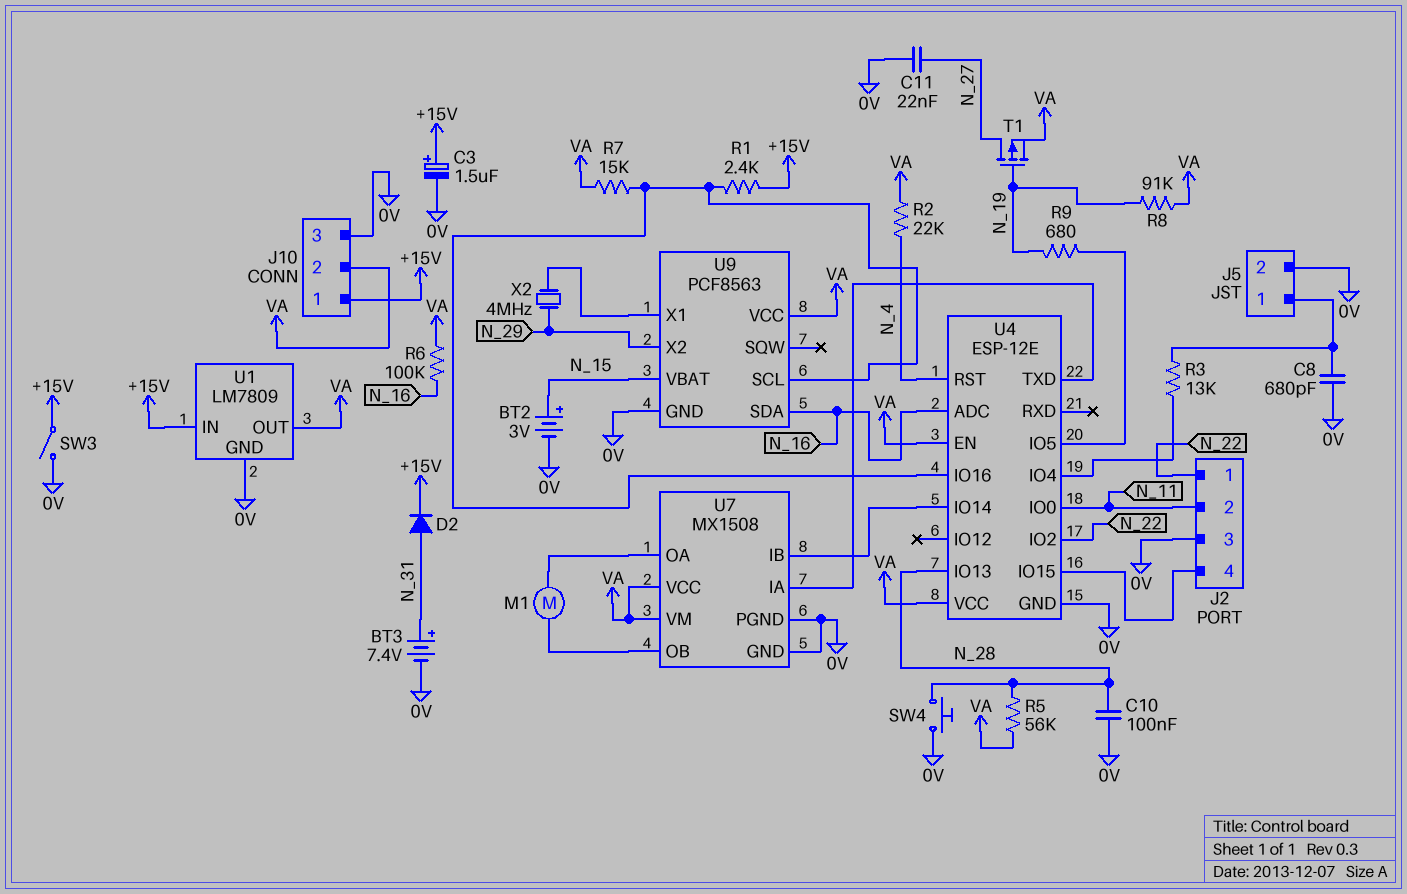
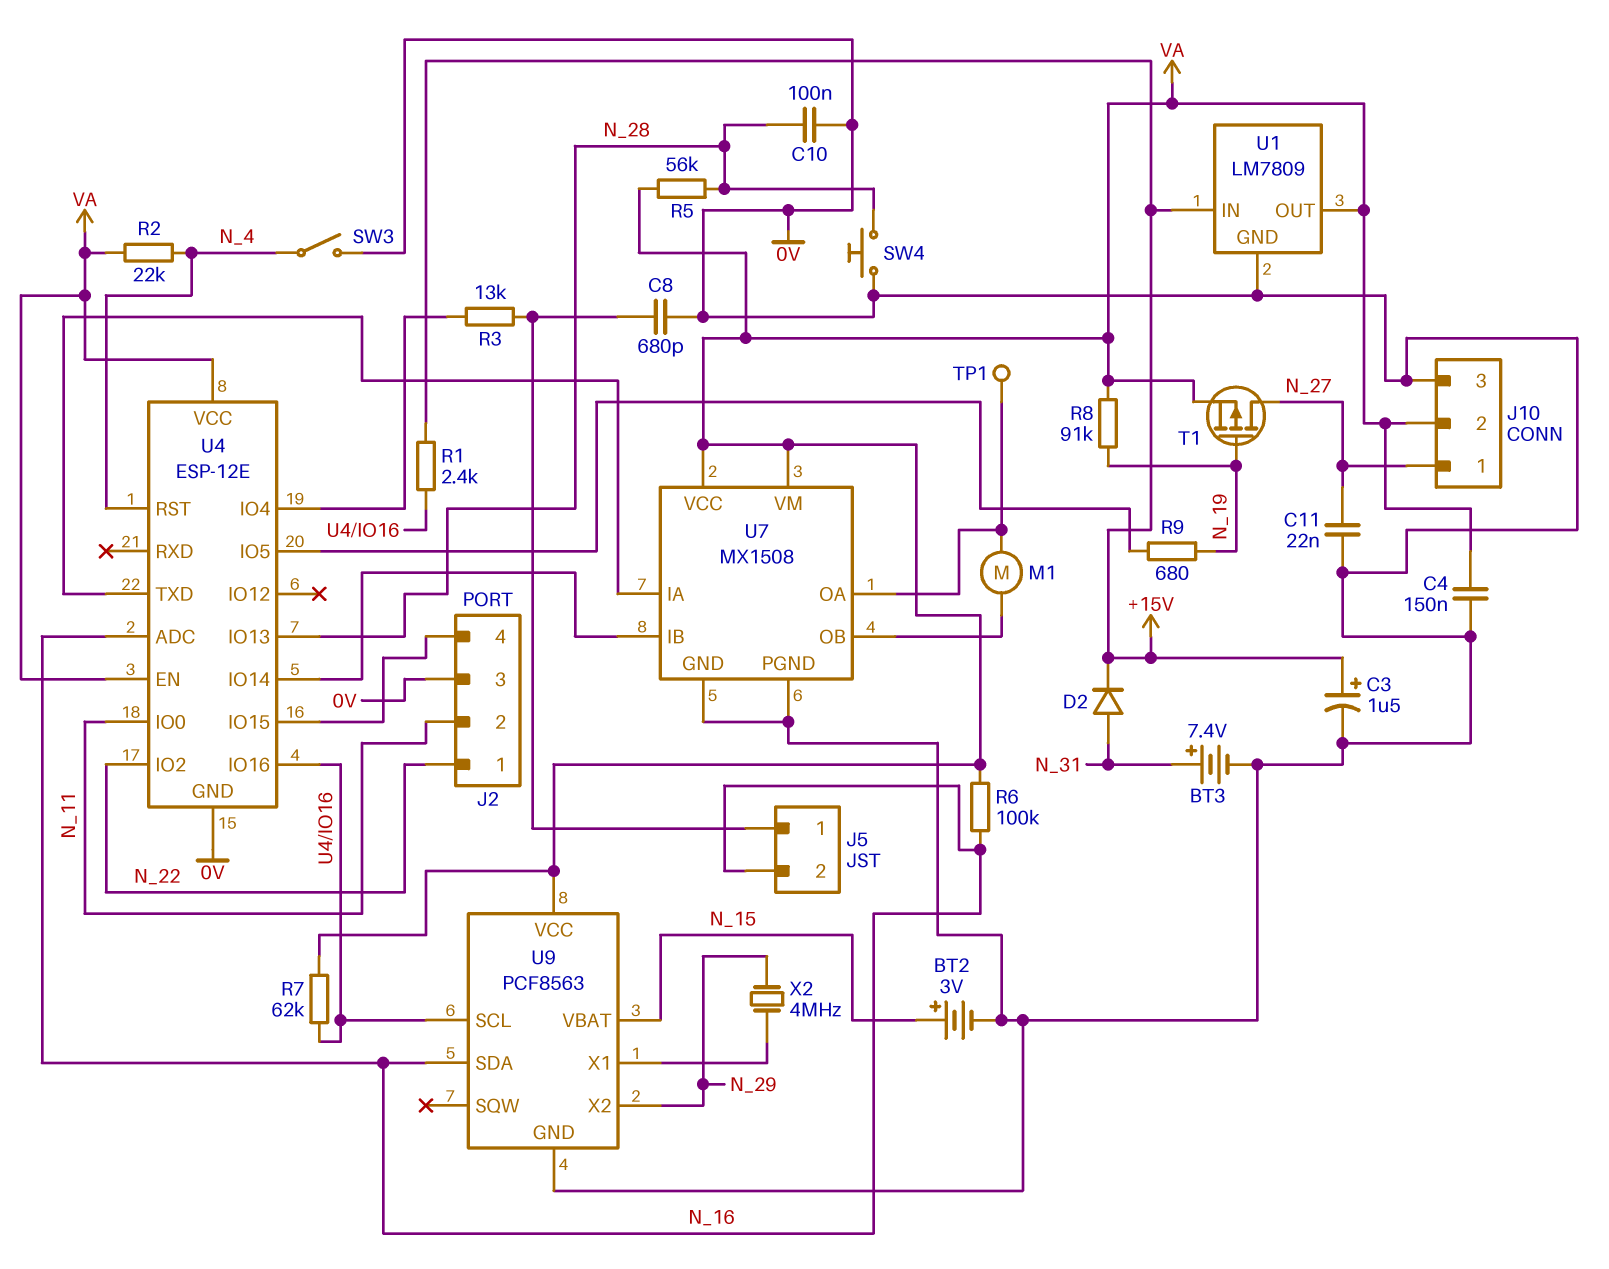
C4: none -> 150nF (0V, VA)
J5 pin 2: 0V -> N_16
J10 pin 1: +15V -> N_27
R7: 15k (U4/IO16, VA) -> 62k (U4/IO16, VA)
SW3: switch (+15V, 0V) -> switch (0V, N_4)
TP1: none -> test point (U7/OA)

